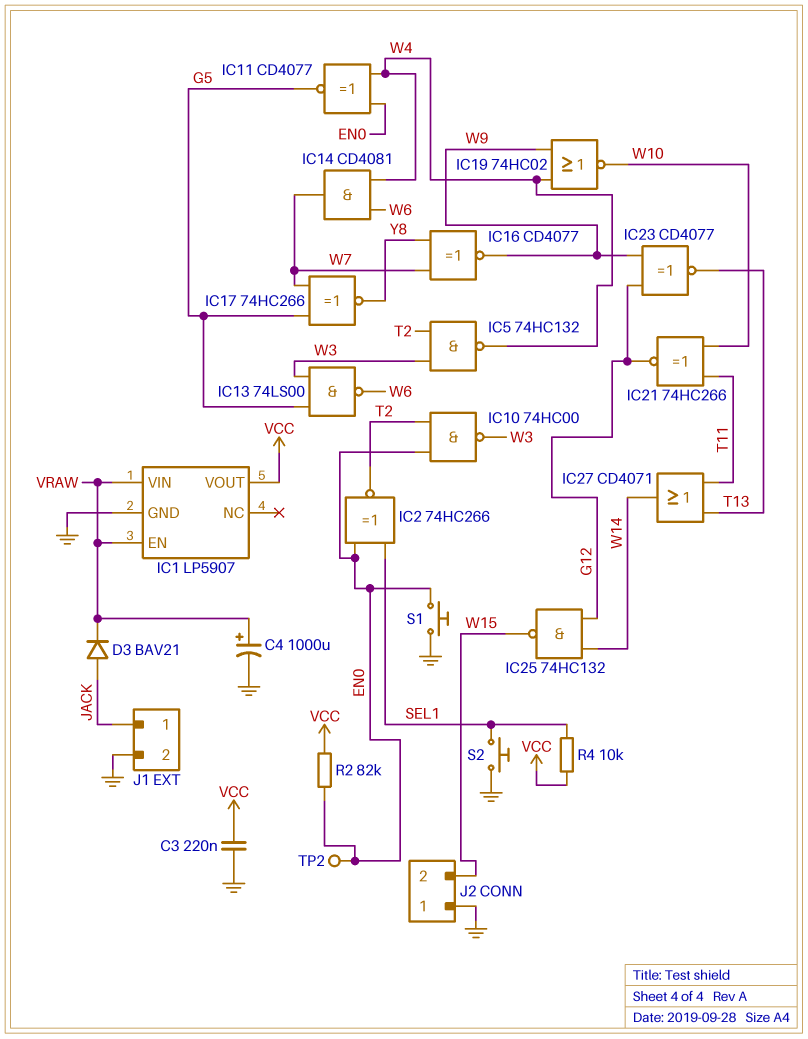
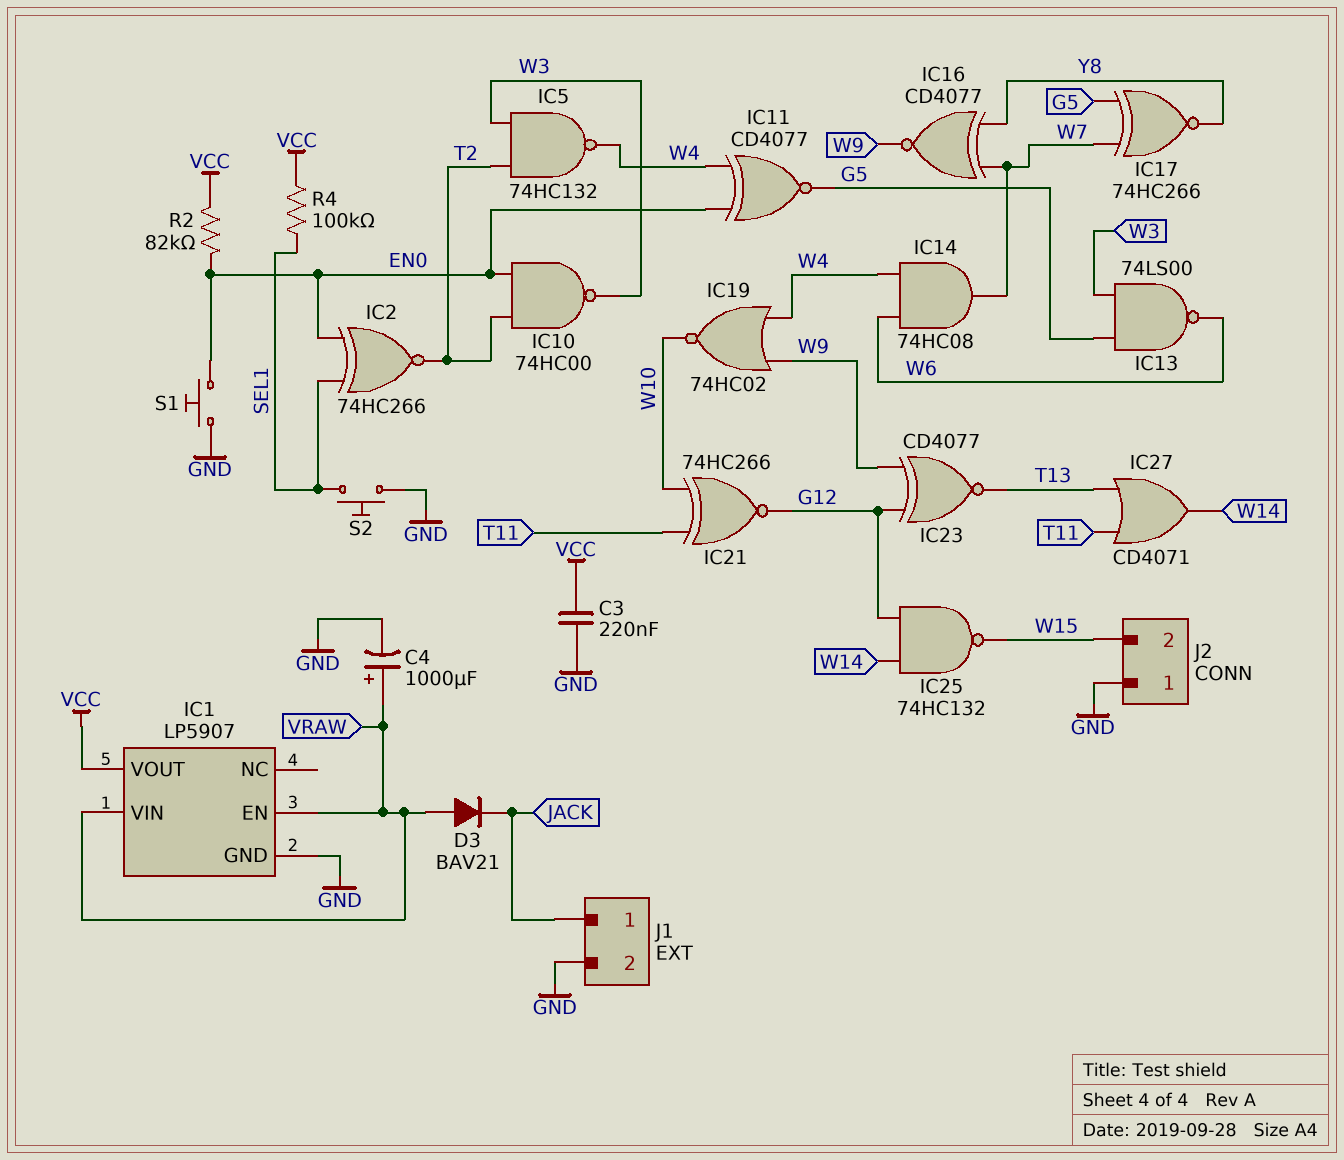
D3: diode BAV21 (A JACK, K VRAW) -> diode BAV21 (A VRAW, K JACK)
IC14: AND CD4081 (in W4, in W6, out W7) -> AND 74HC08 (in W4, in W6, out W7)
R4: 10k (SEL1, VCC) -> 100k (SEL1, VCC)
TP2: test point (EN0) -> none

